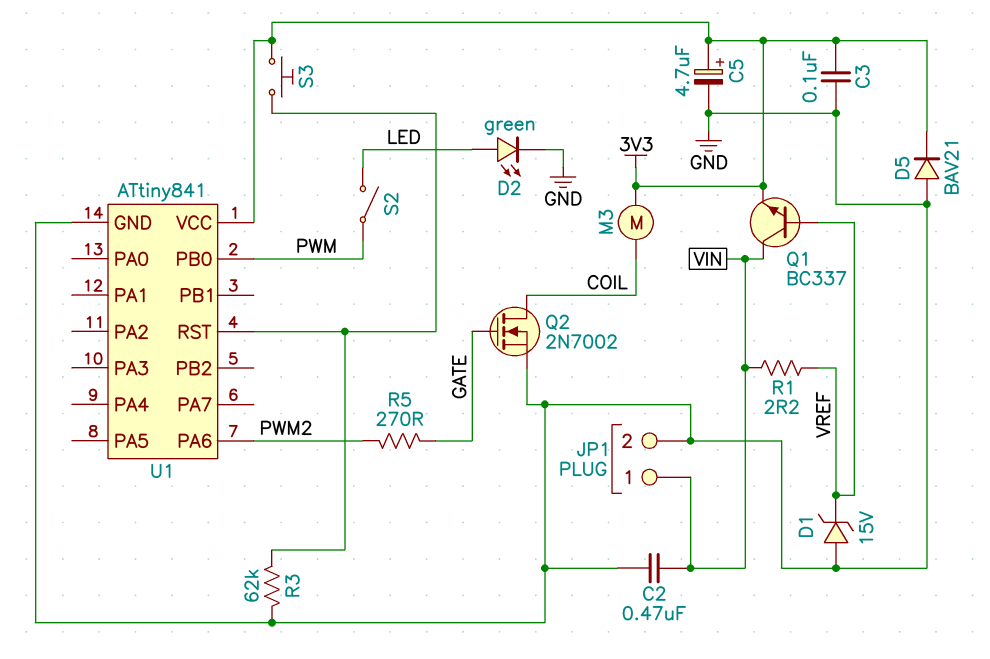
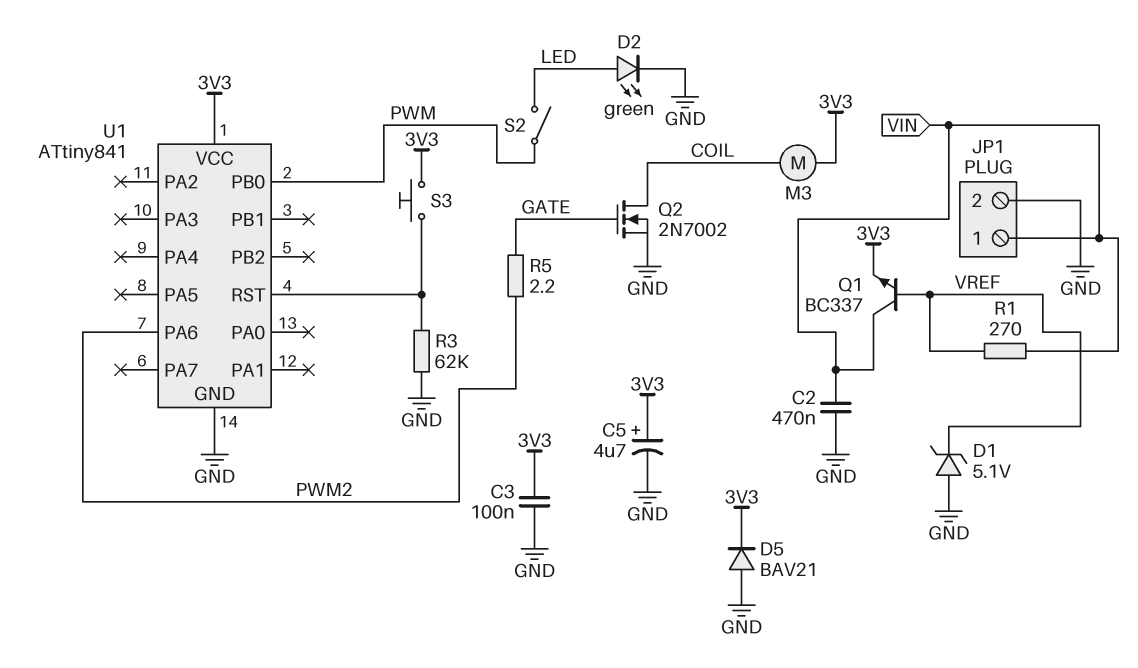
D1: zener 15V (A GND, K VREF) -> zener 5.1V (A GND, K VREF)
R1: 2.2 (VIN, VREF) -> 270 (VIN, VREF)
R5: 270 (GATE, PWM2) -> 2.2 (GATE, PWM2)

